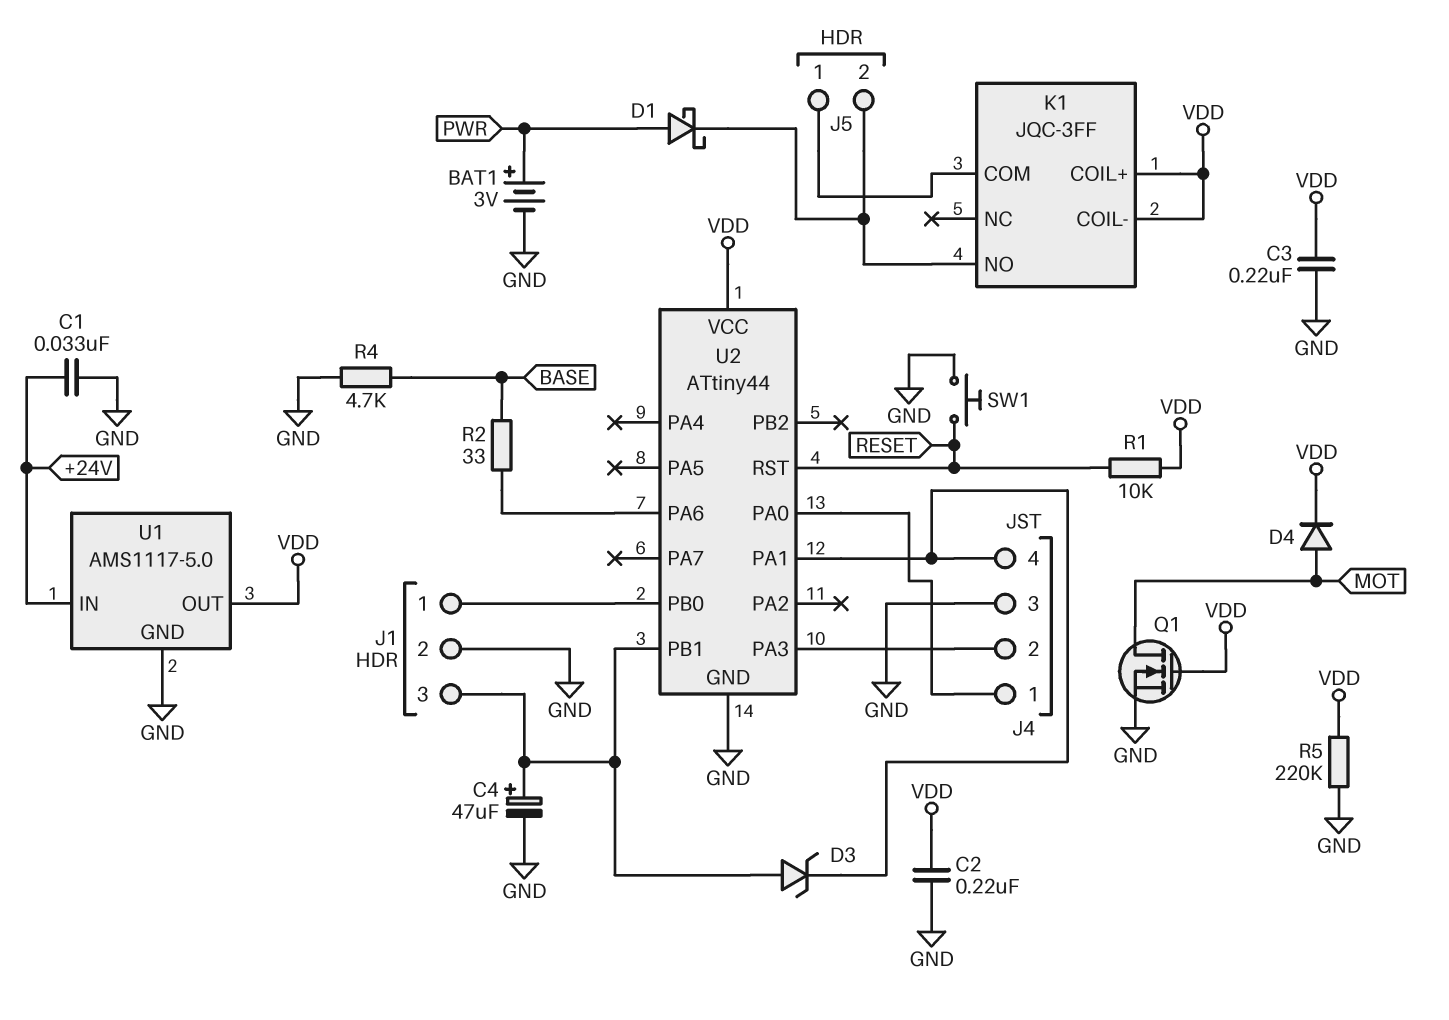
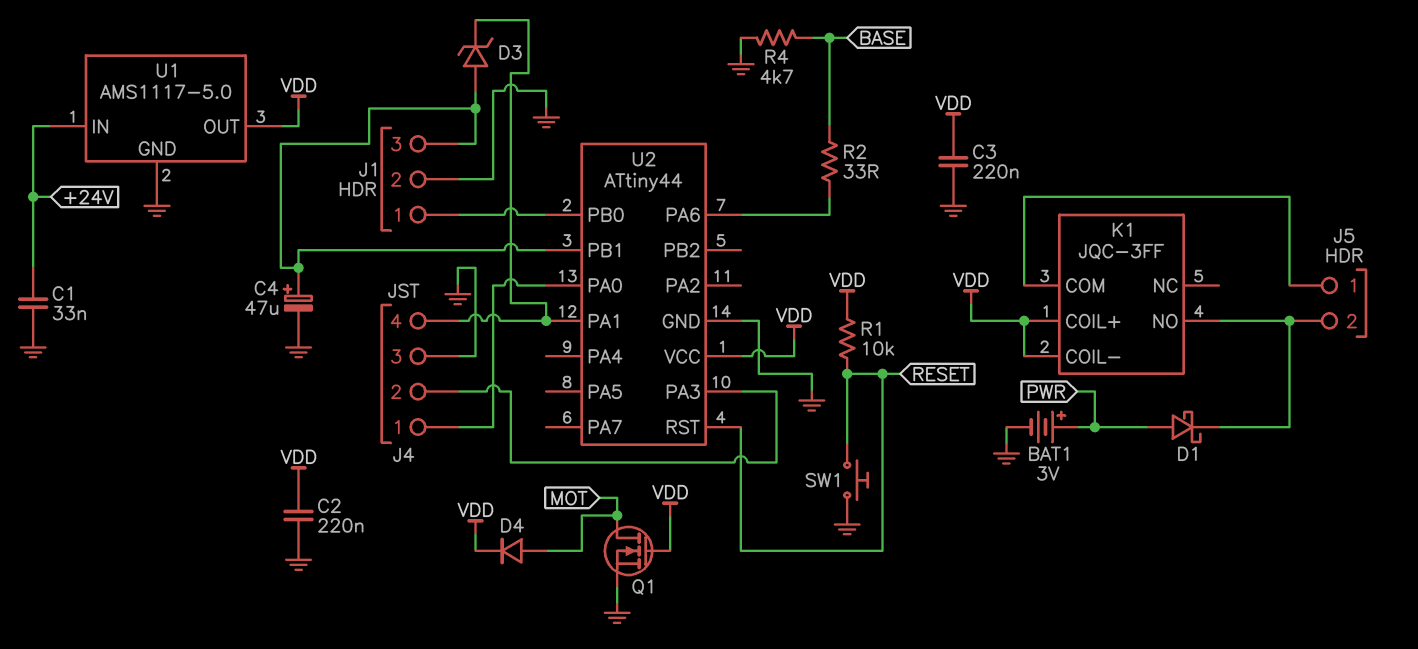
R5: 220k (GND, VDD) -> none

